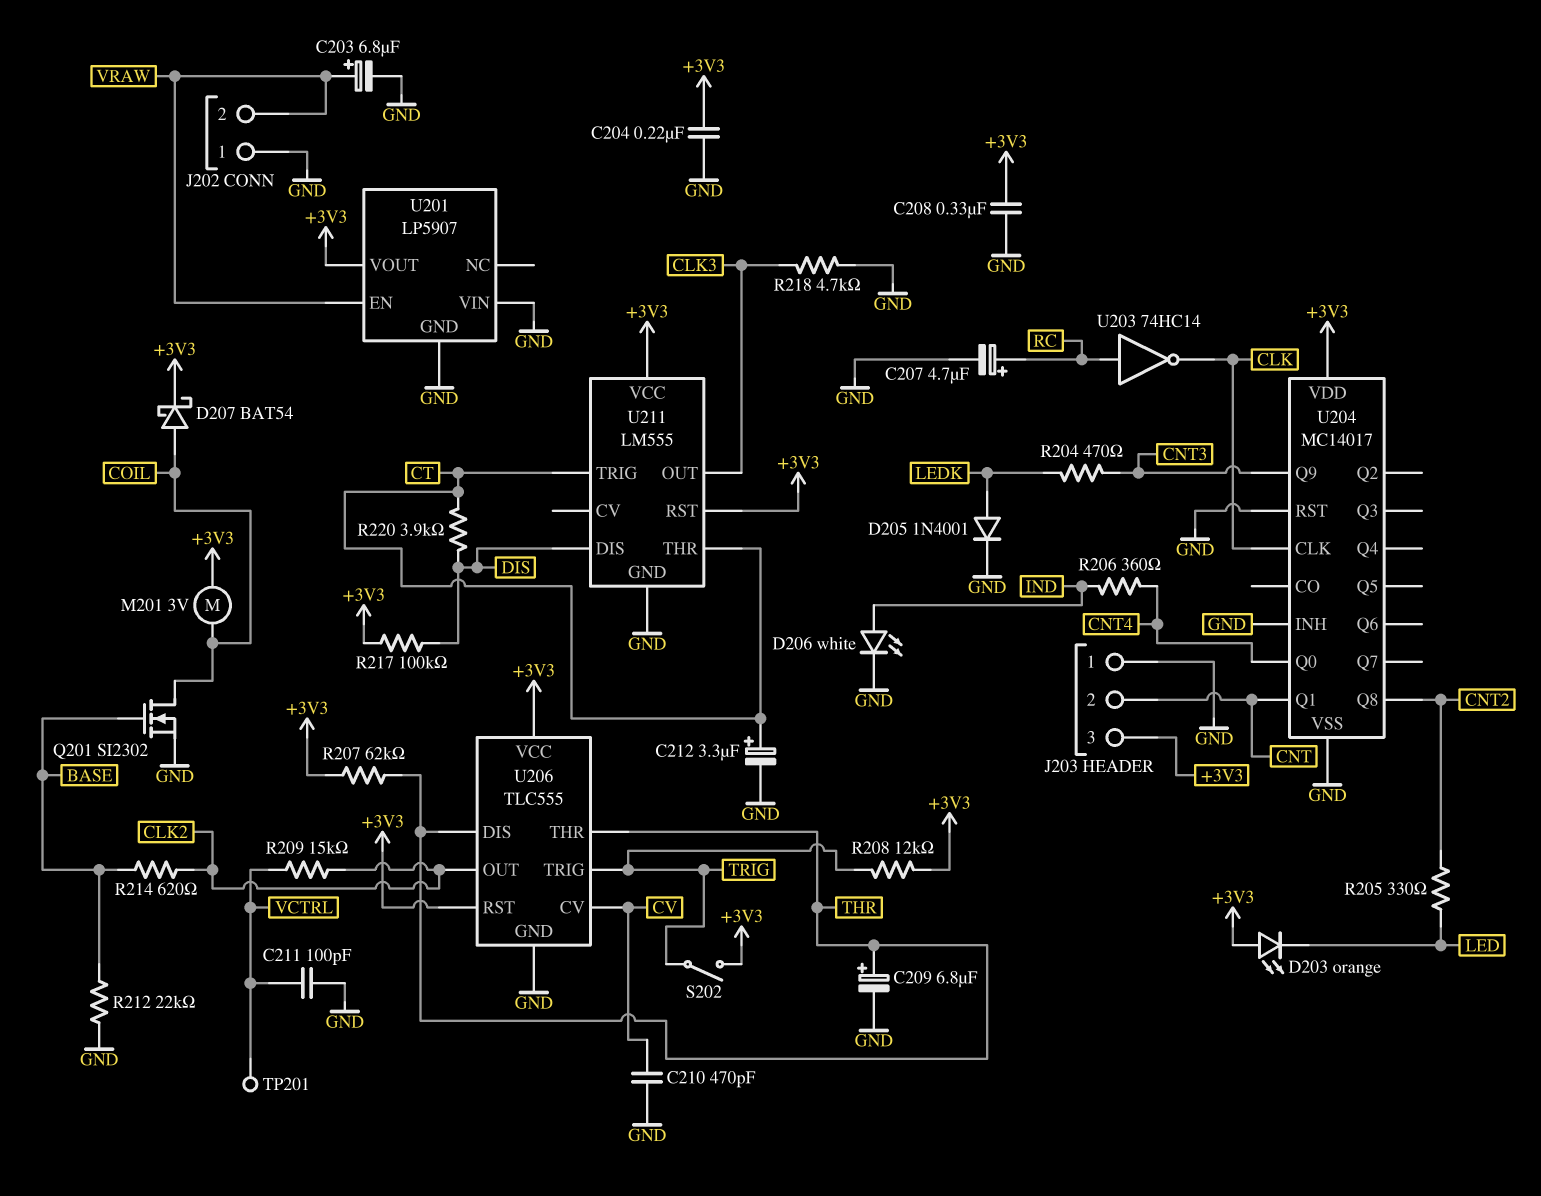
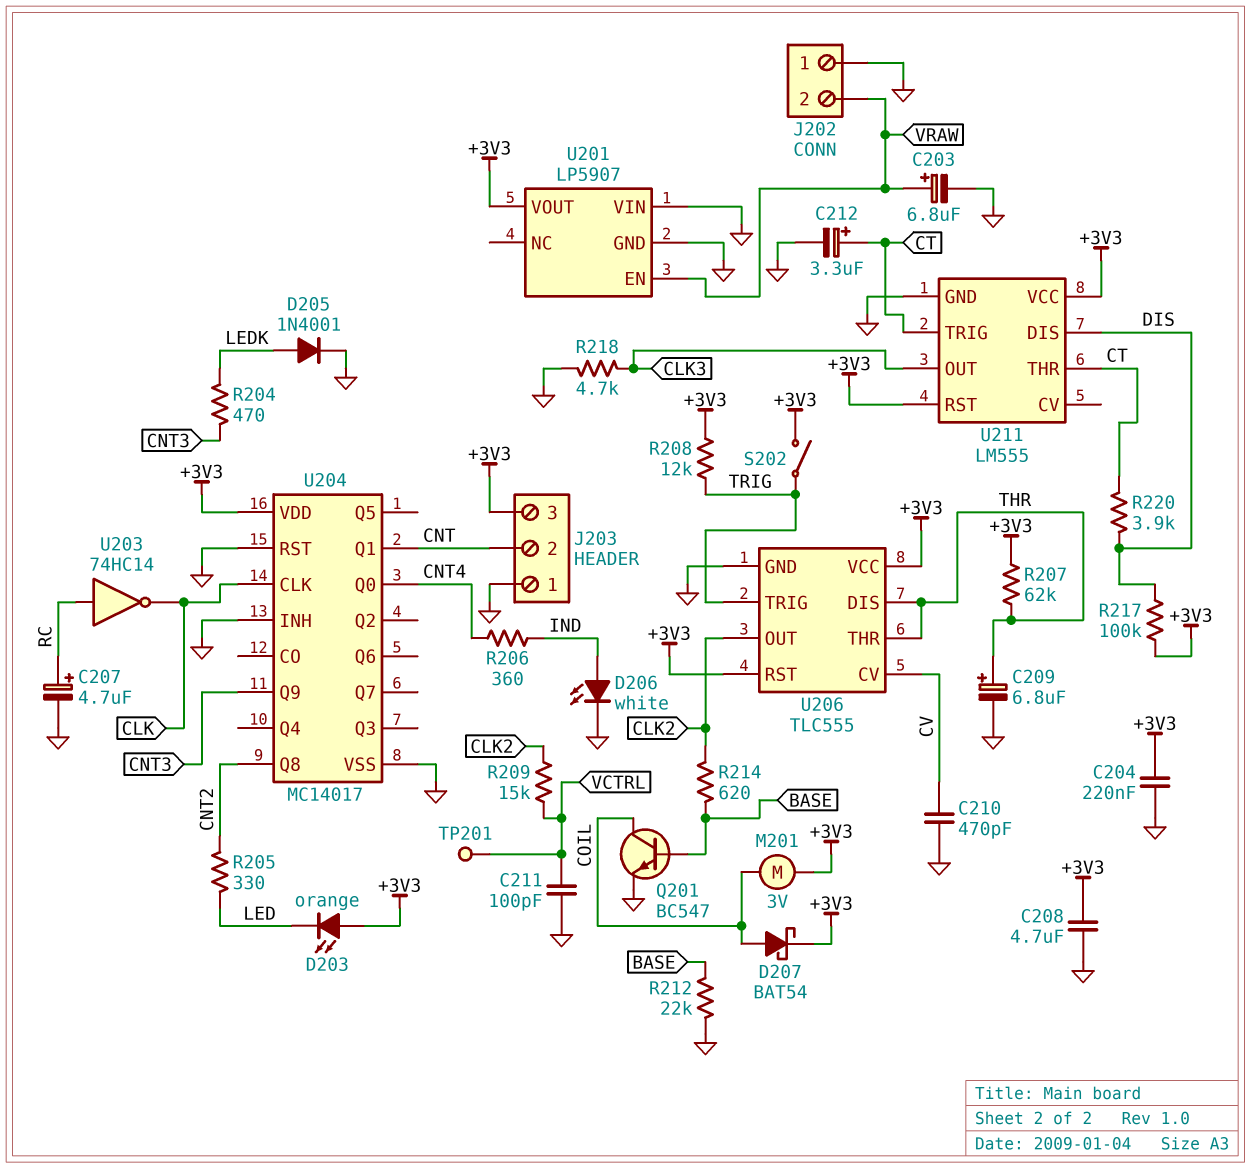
C208: 330nF (+3V3, GND) -> 4.7uF (+3V3, GND)
Q201: NMOS SI2302 (G BASE, D COIL, S GND) -> NPN BC547 (B BASE, C COIL, E GND)

